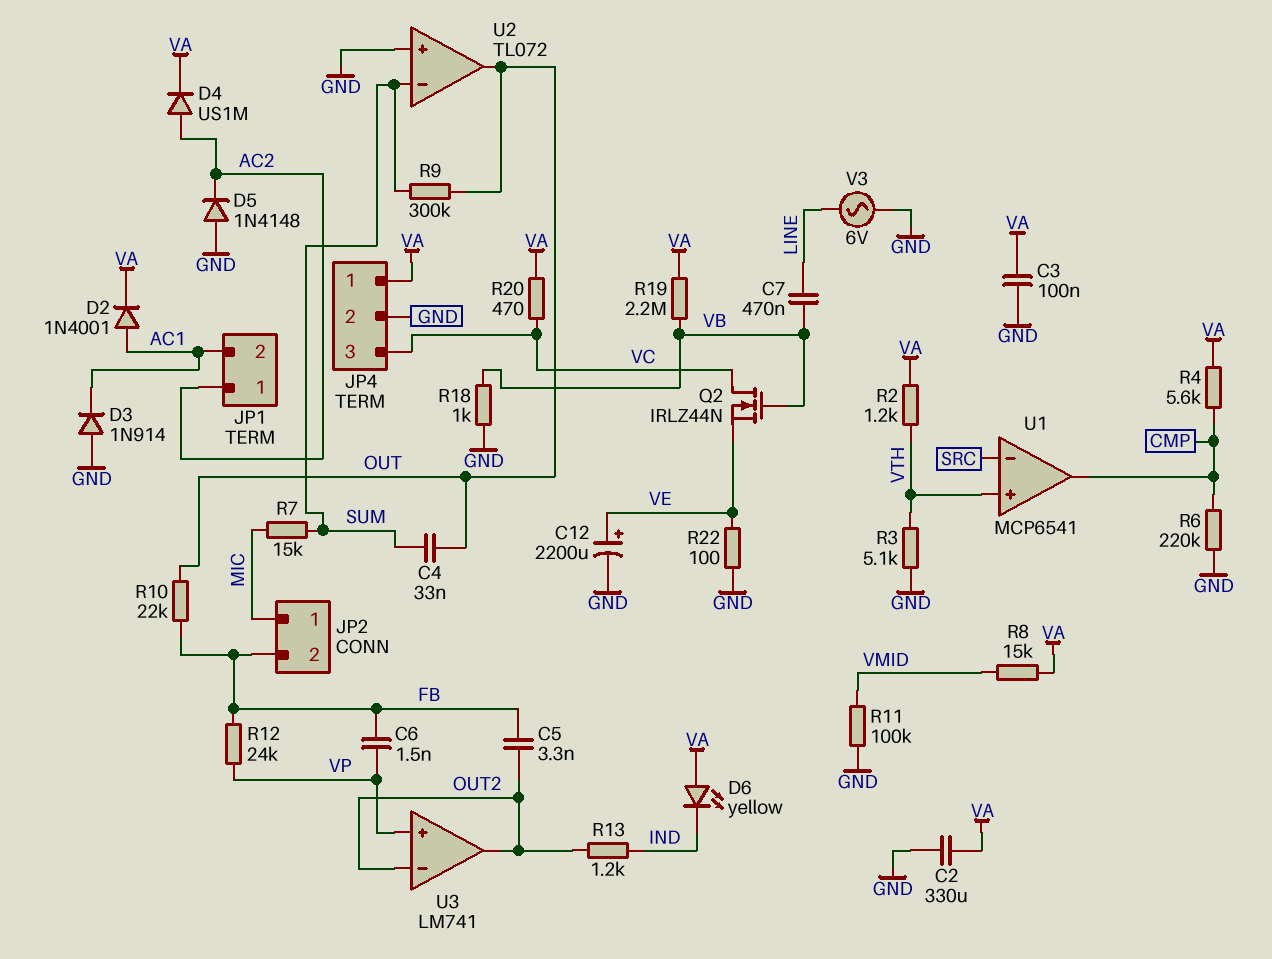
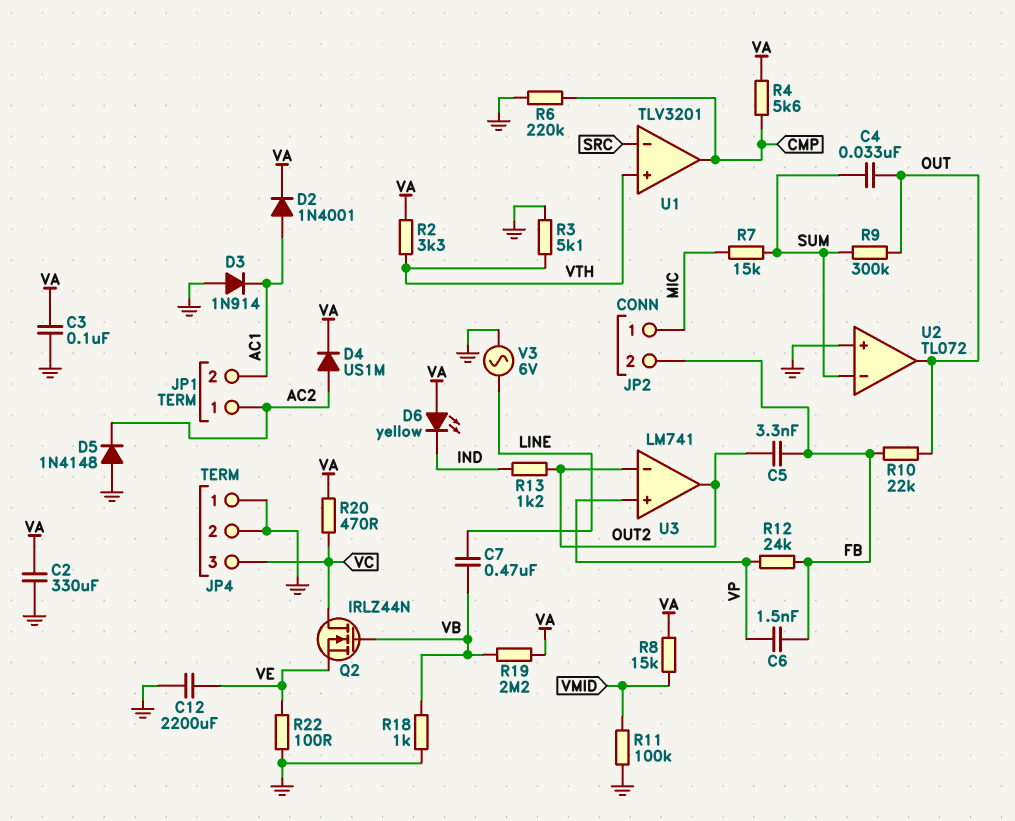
C12: 2200uF (plus VE, minus GND) -> 2200uF (GND, VE)
JP4 pin 1: VA -> GND
R2: 1.2k (VA, VTH) -> 3.3k (VA, VTH)
U1: MCP6541 -> TLV3201

